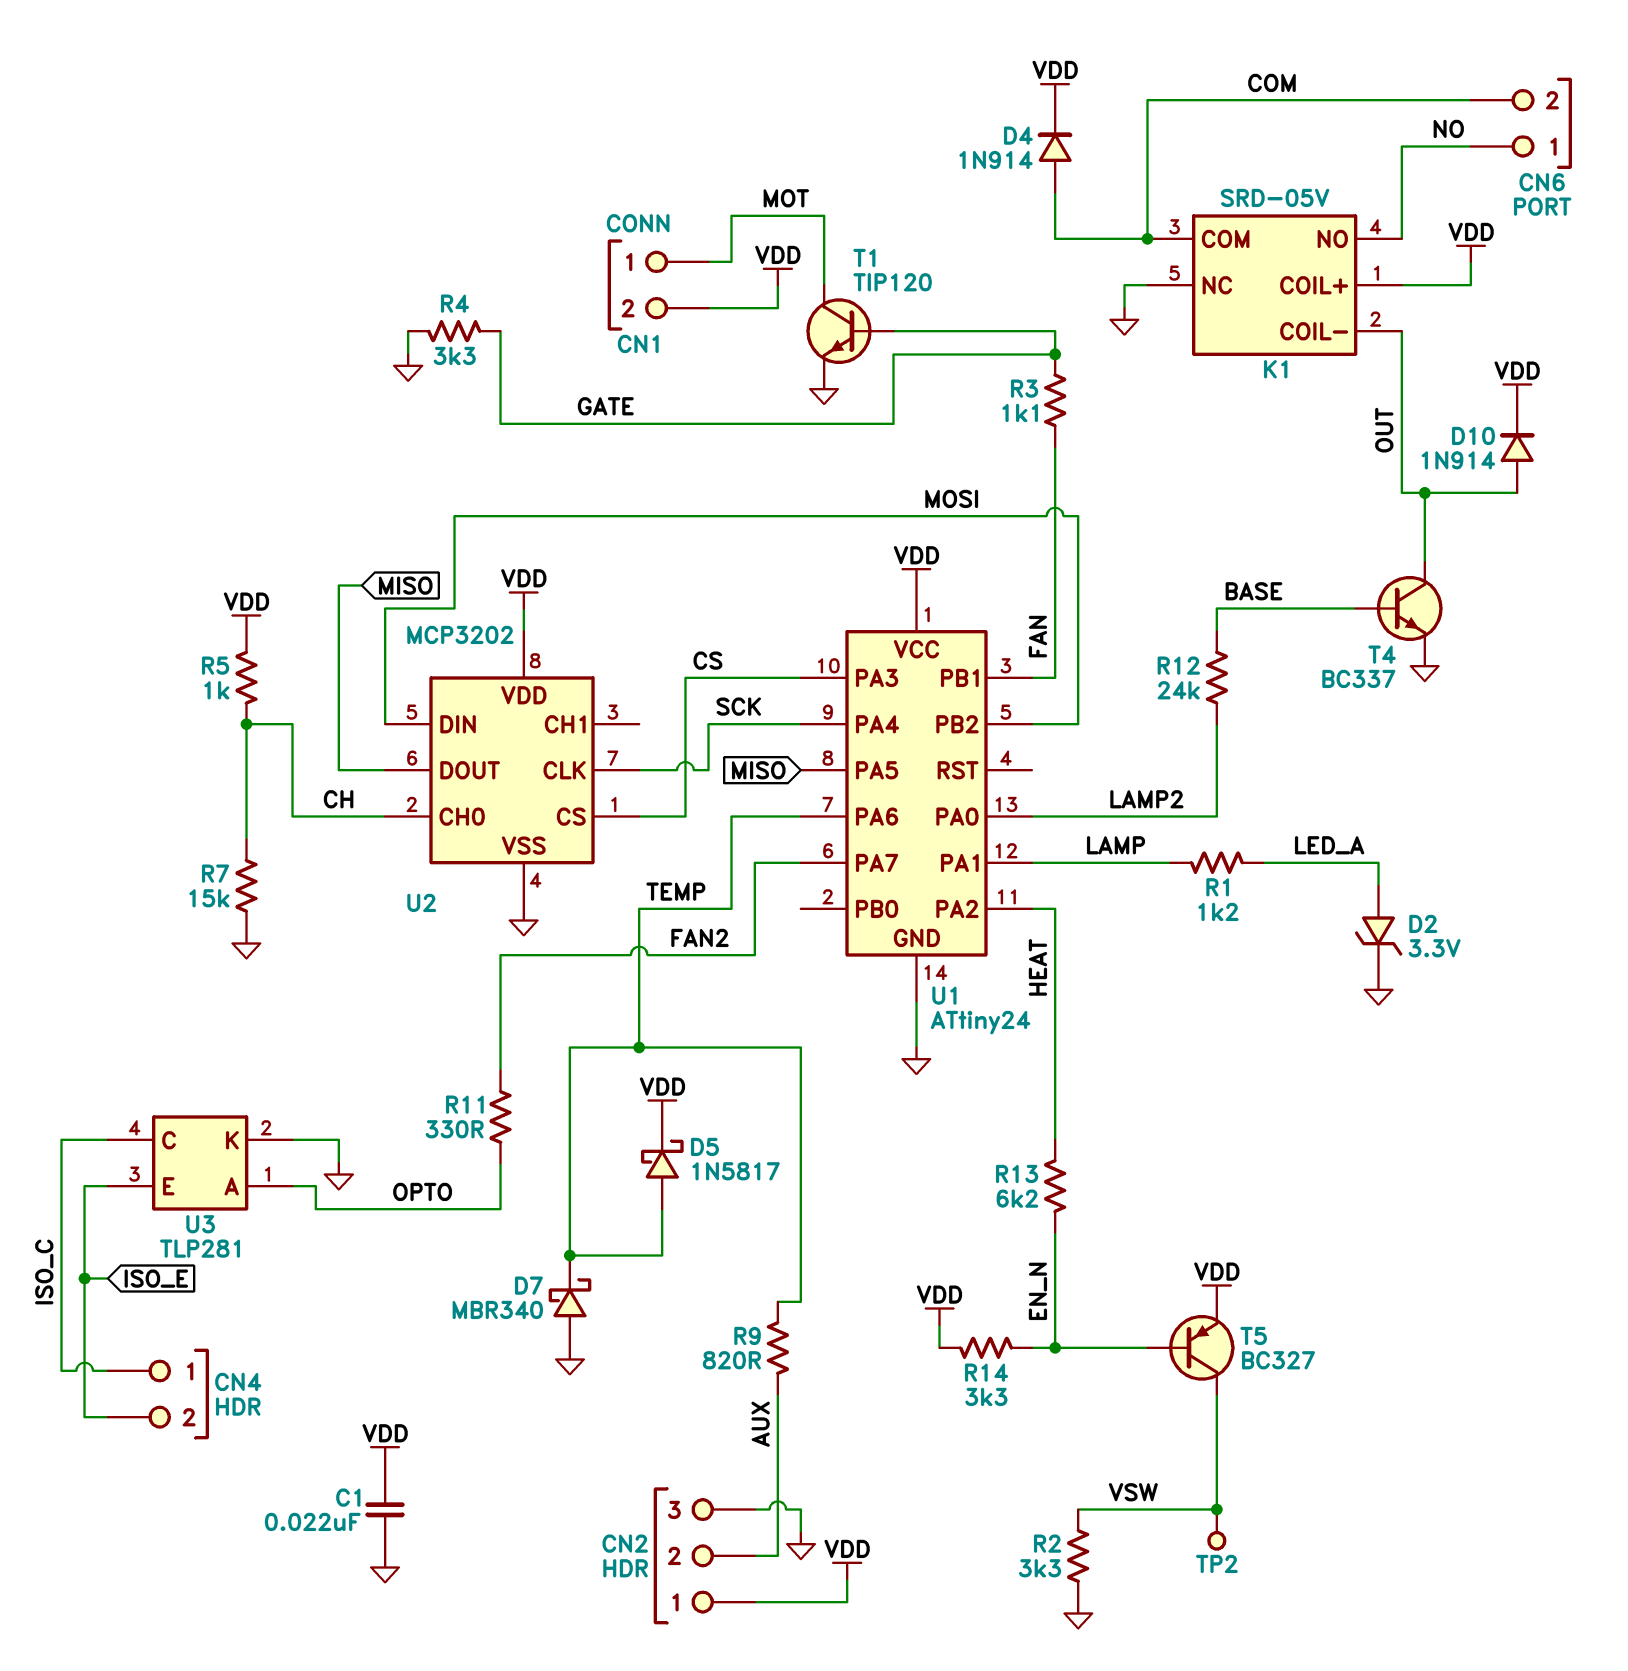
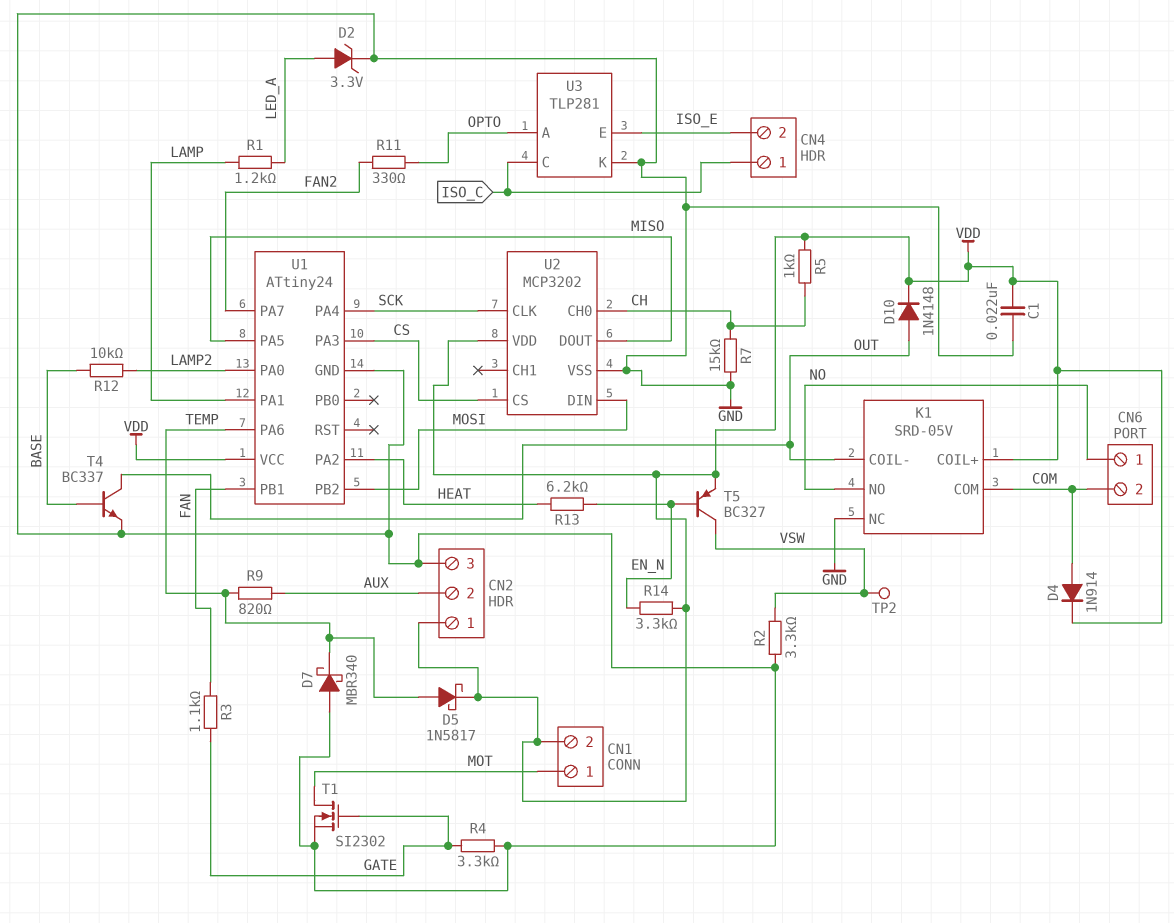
D10: diode 1N914 (A OUT, K VDD) -> diode 1N4148 (A OUT, K VDD)
R12: 24k (BASE, LAMP2) -> 10k (BASE, LAMP2)
T1: NPN TIP120 (B GATE, C MOT, E GND) -> NMOS SI2302 (G GATE, D MOT, S GND)

